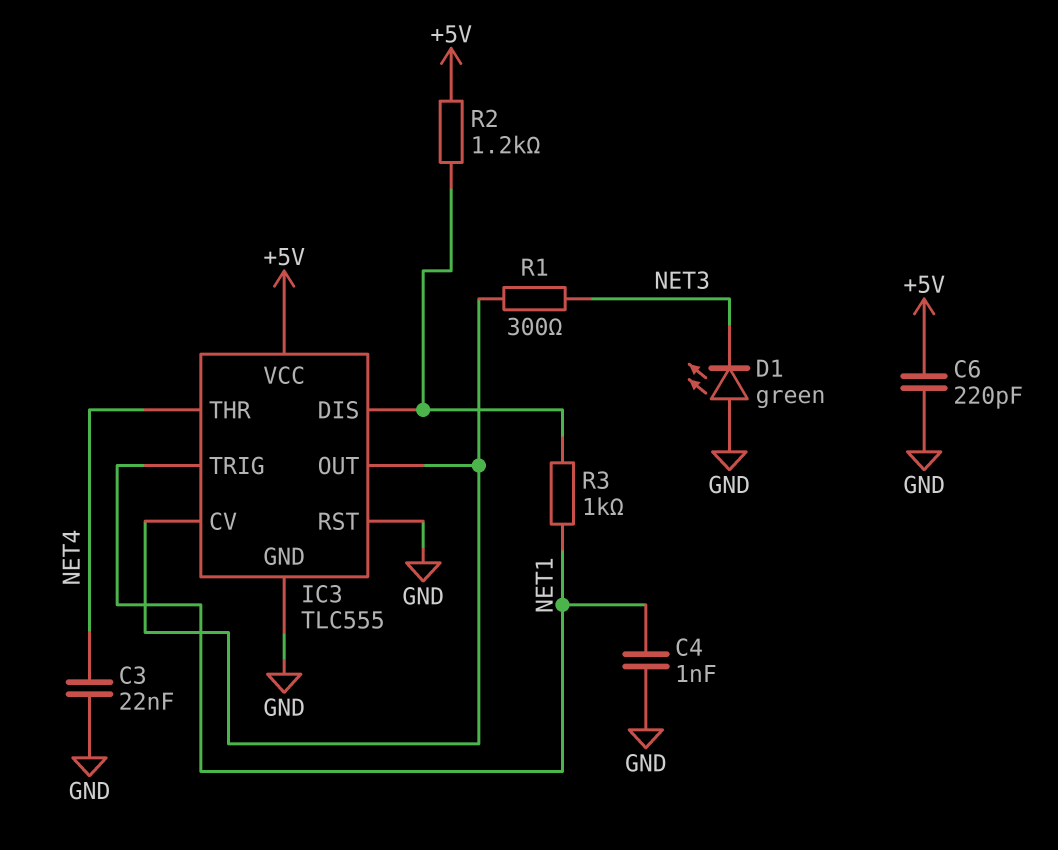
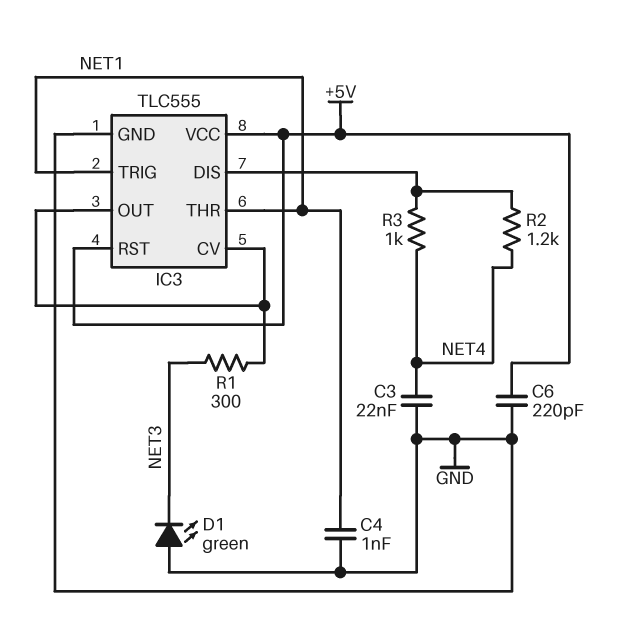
IC3 pin RST: GND -> +5V
IC3 pin THR: NET4 -> NET1
R2: 1.2k (+5V, IC3/DIS) -> 1.2k (IC3/DIS, NET4)
R3: 1k (IC3/DIS, NET1) -> 1k (IC3/DIS, NET4)

